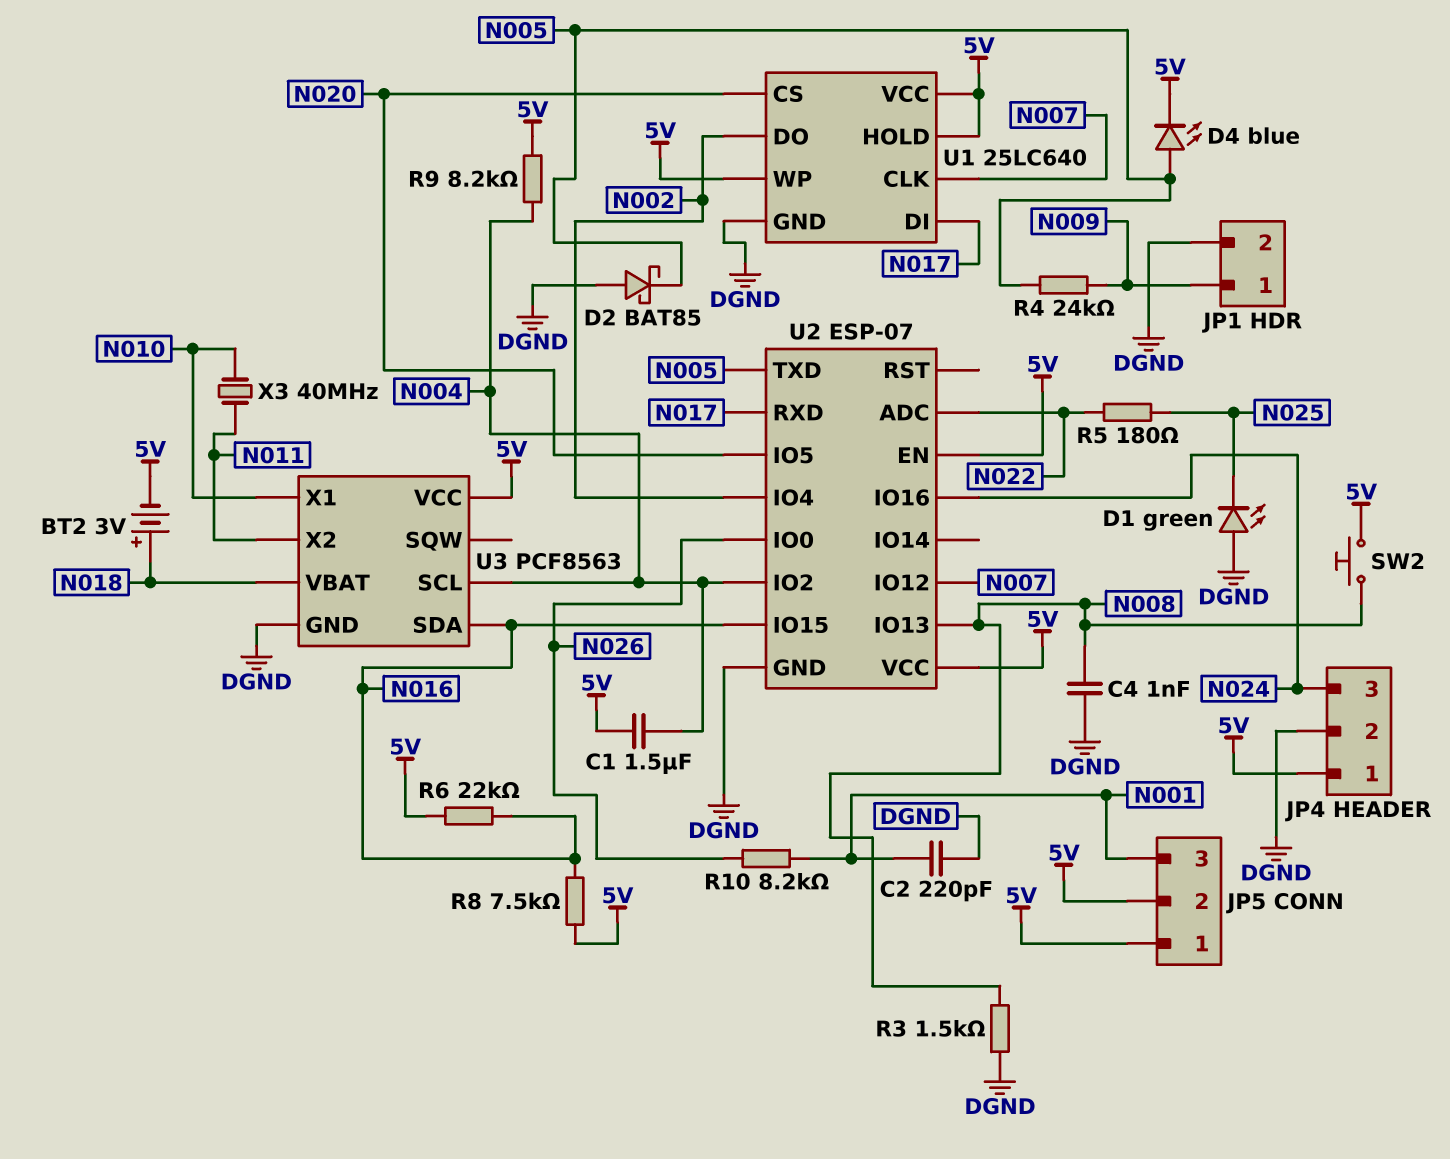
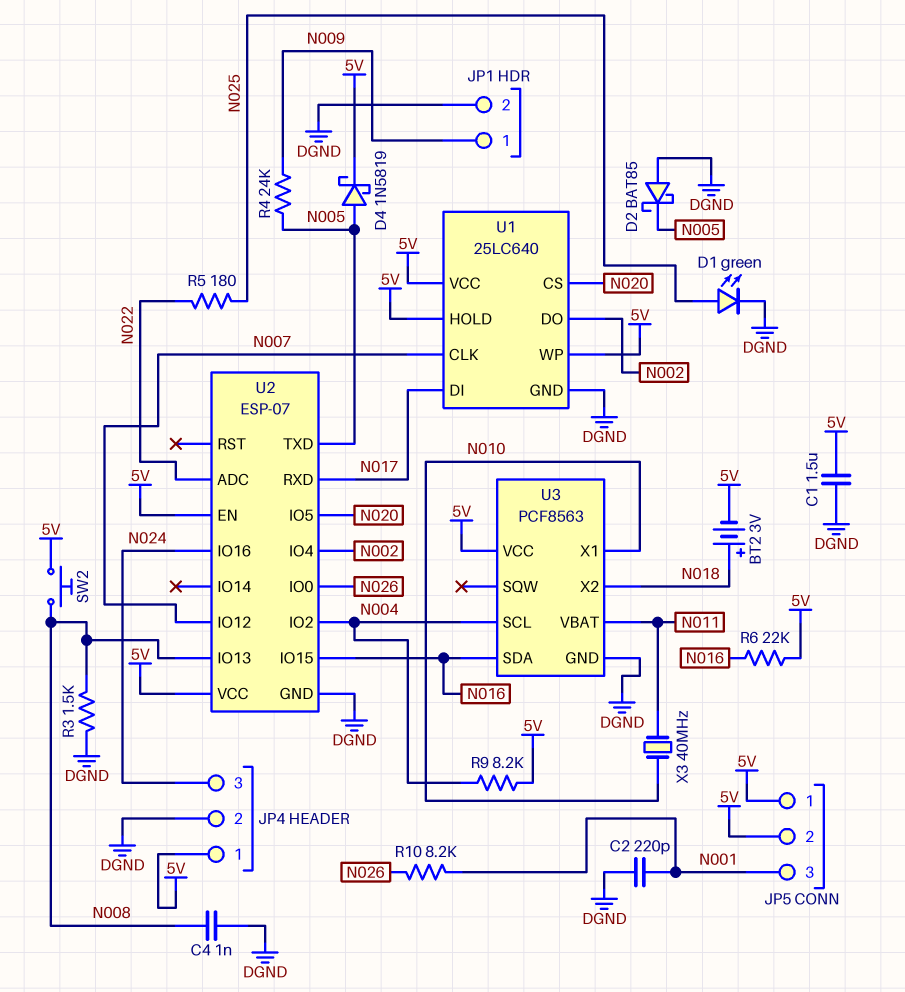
C1: 1.5uF (5V, N004) -> 1.5uF (5V, DGND)
D1: LED green (A DGND, K N025) -> LED green (A N025, K DGND)
D4: LED blue (A N005, K 5V) -> schottky 1N5819 (A N005, K 5V)
R8: 7.5k (5V, N016) -> none
U3 pin VBAT: N018 -> N011
U3 pin X2: N011 -> N018

